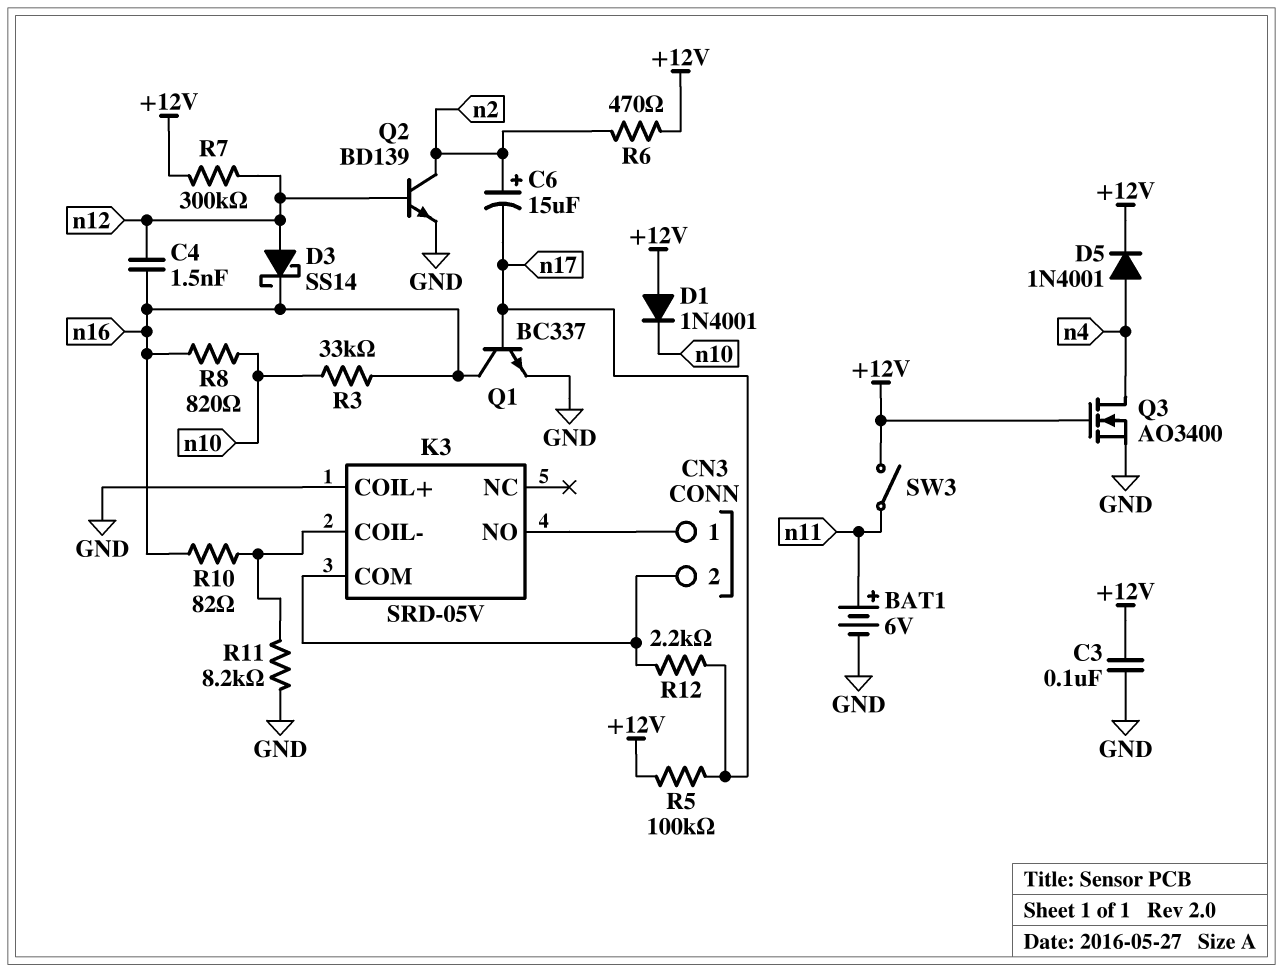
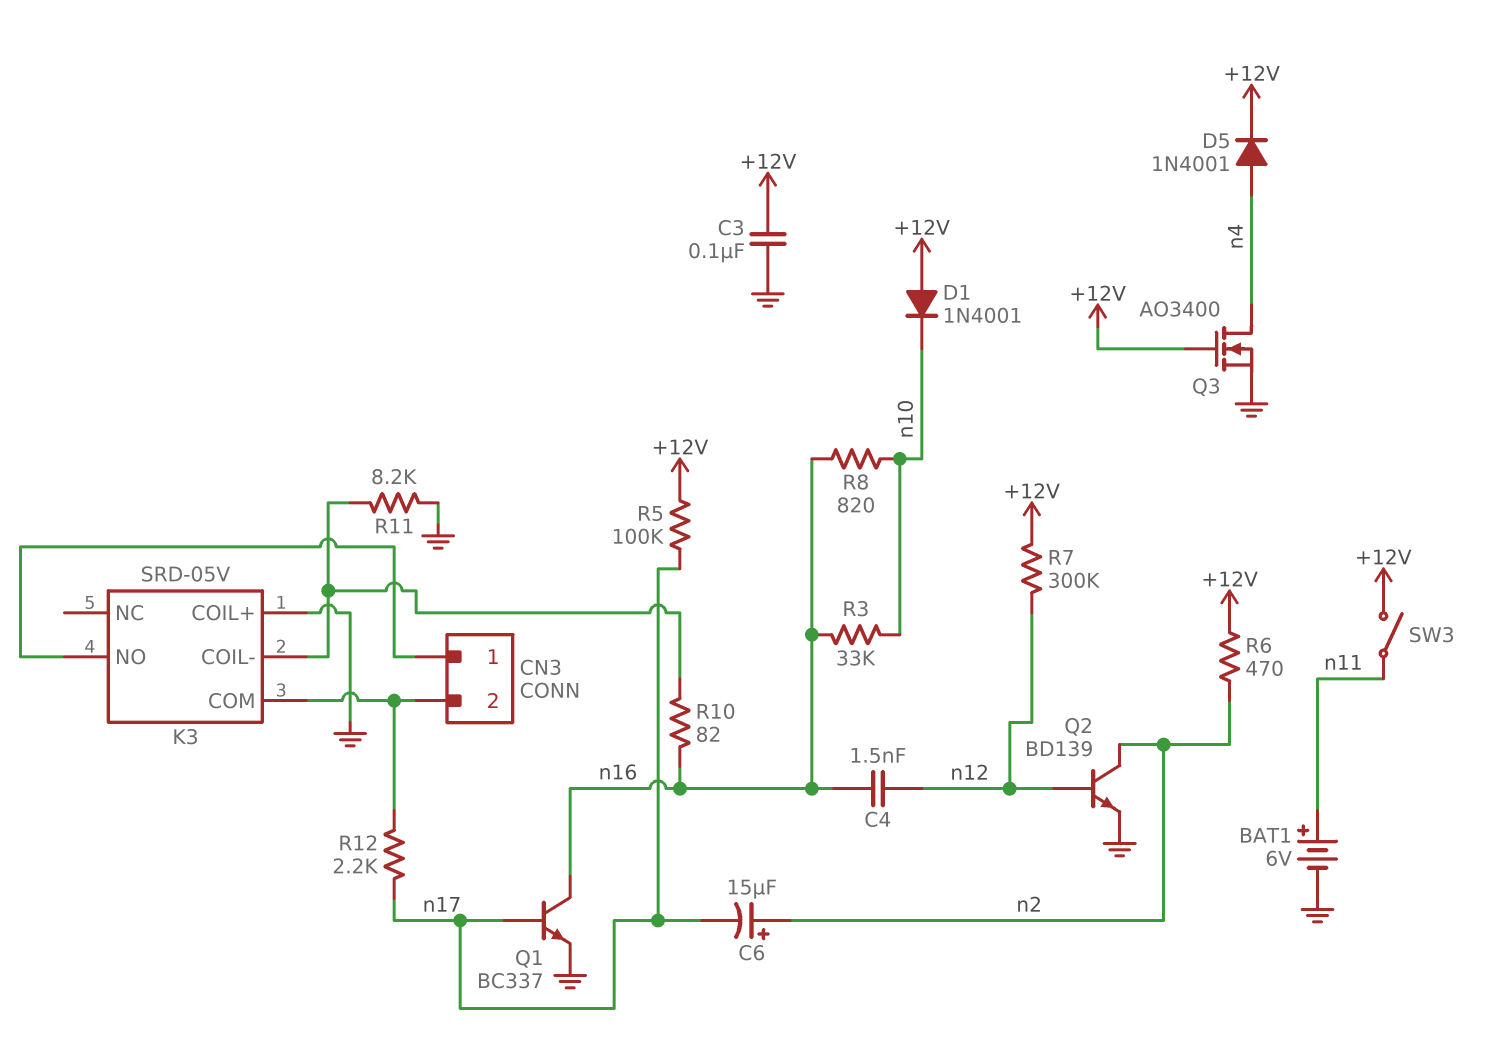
D3: schottky SS14 (A n12, K n16) -> none

